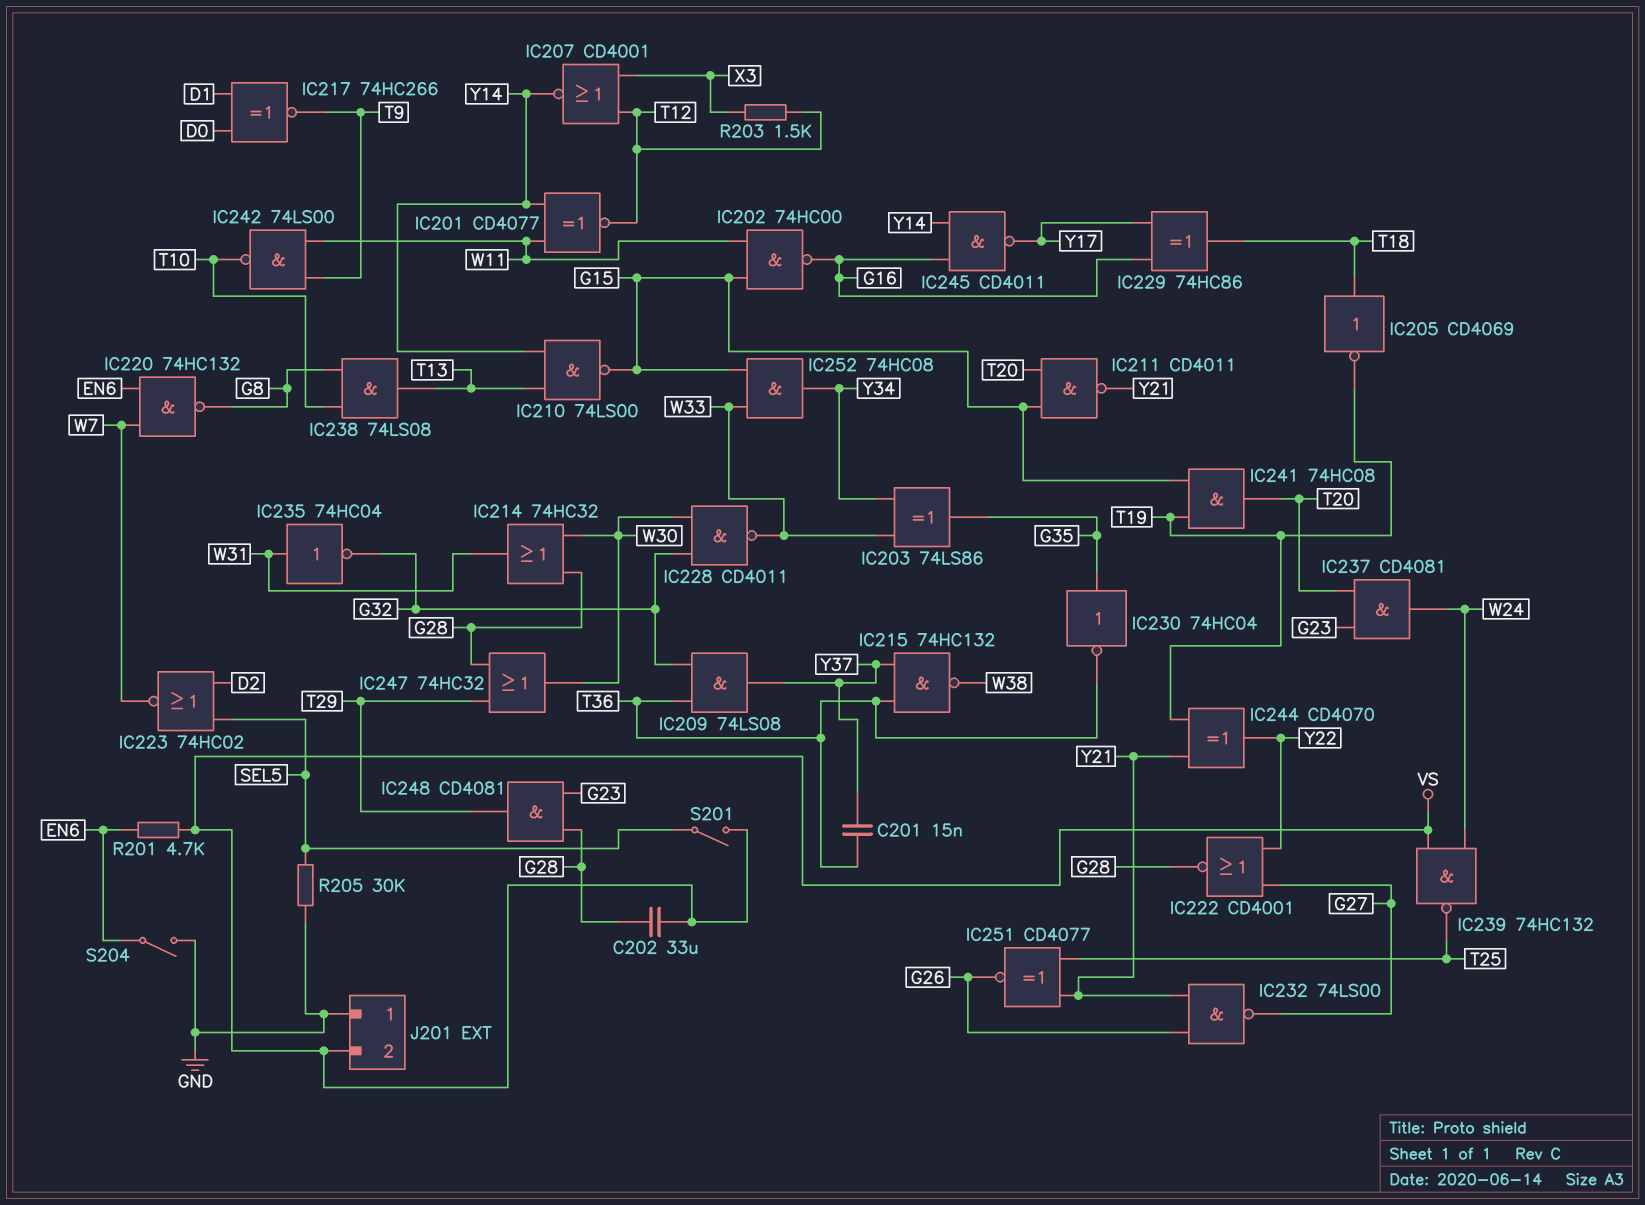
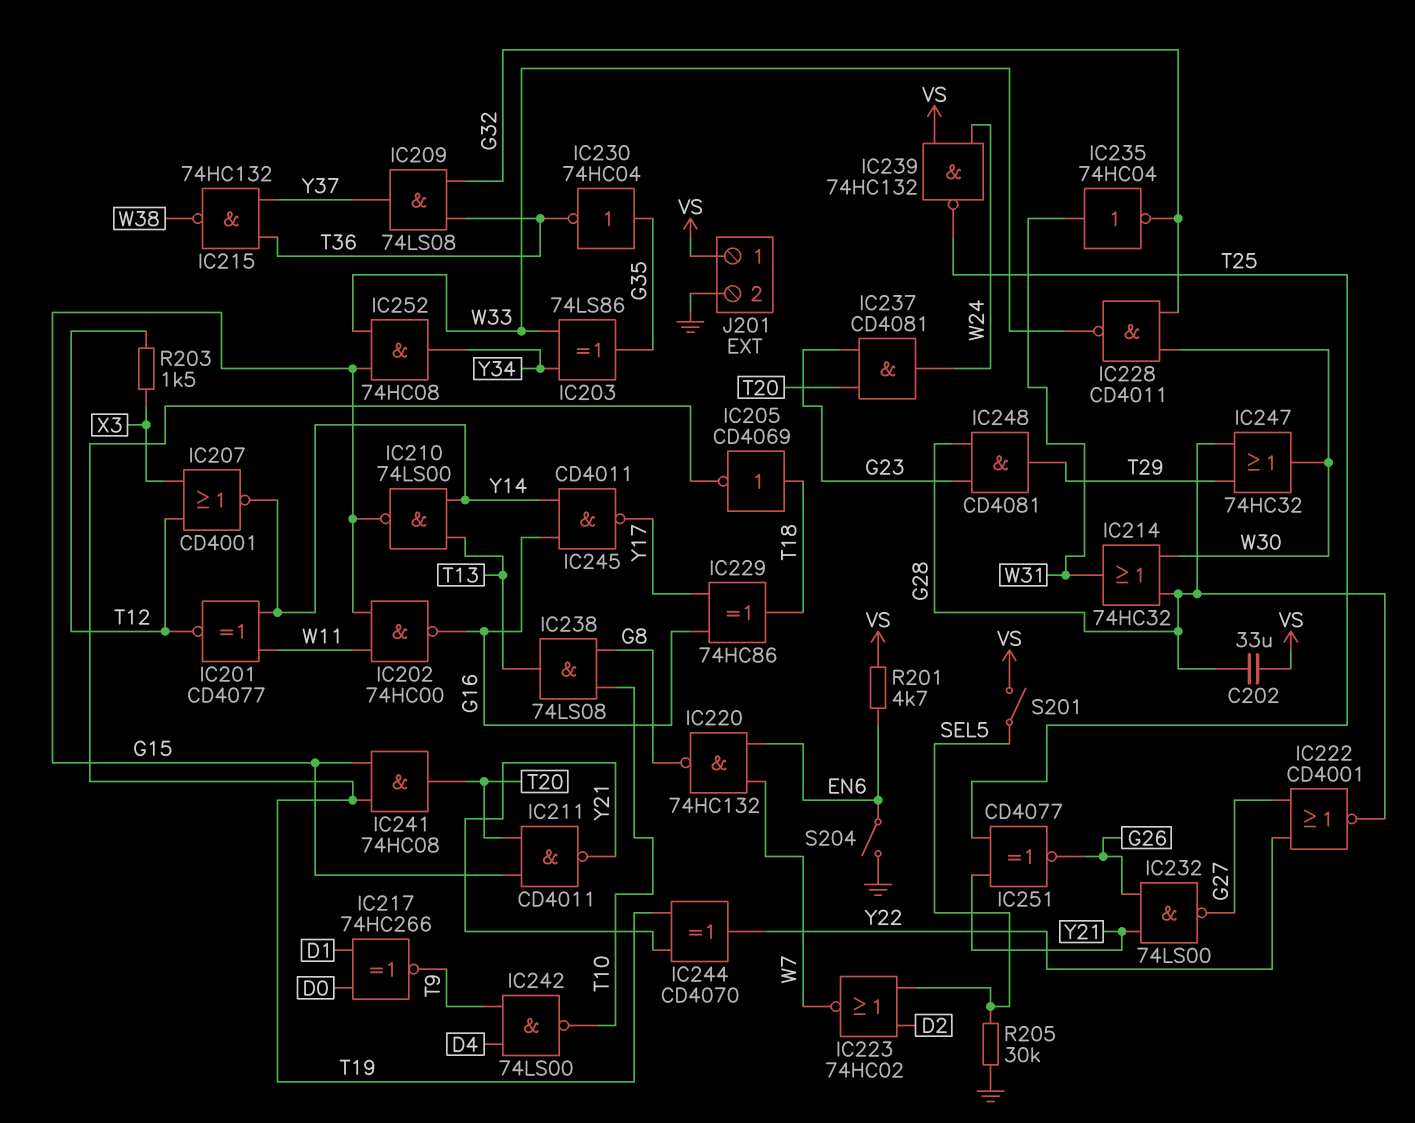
C201: 15nF (T36, Y37) -> none
IC242: NAND 74LS00 (in T9, in W11, out T10) -> NAND 74LS00 (in D4, in T9, out T10)
J201 pin 1: GND -> VS
J201 pin 2: VS -> GND

